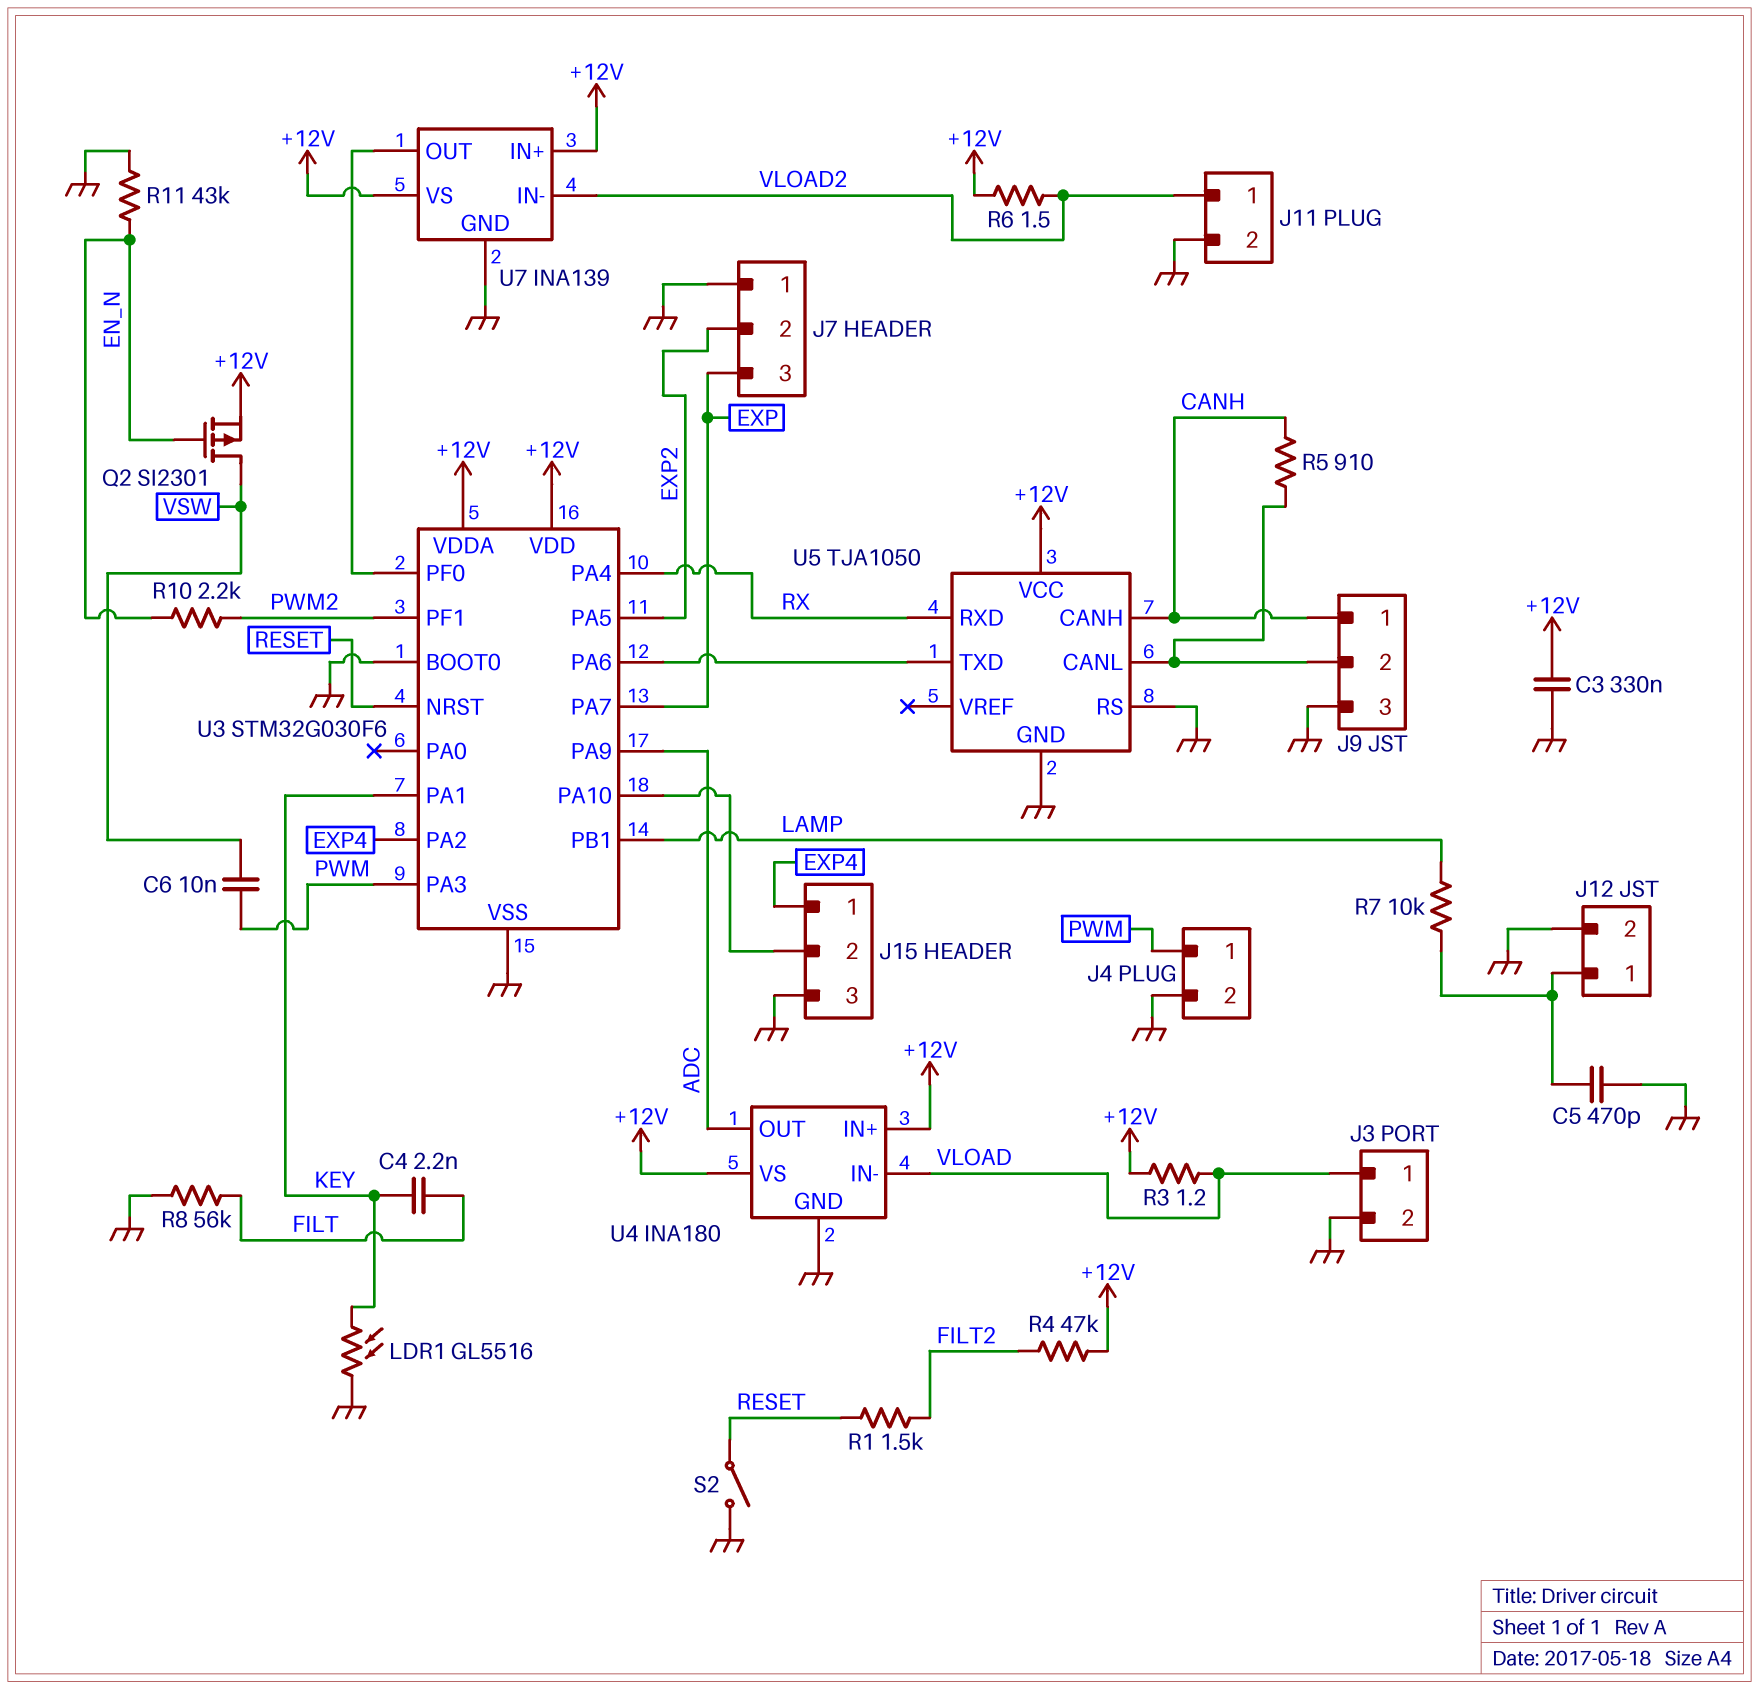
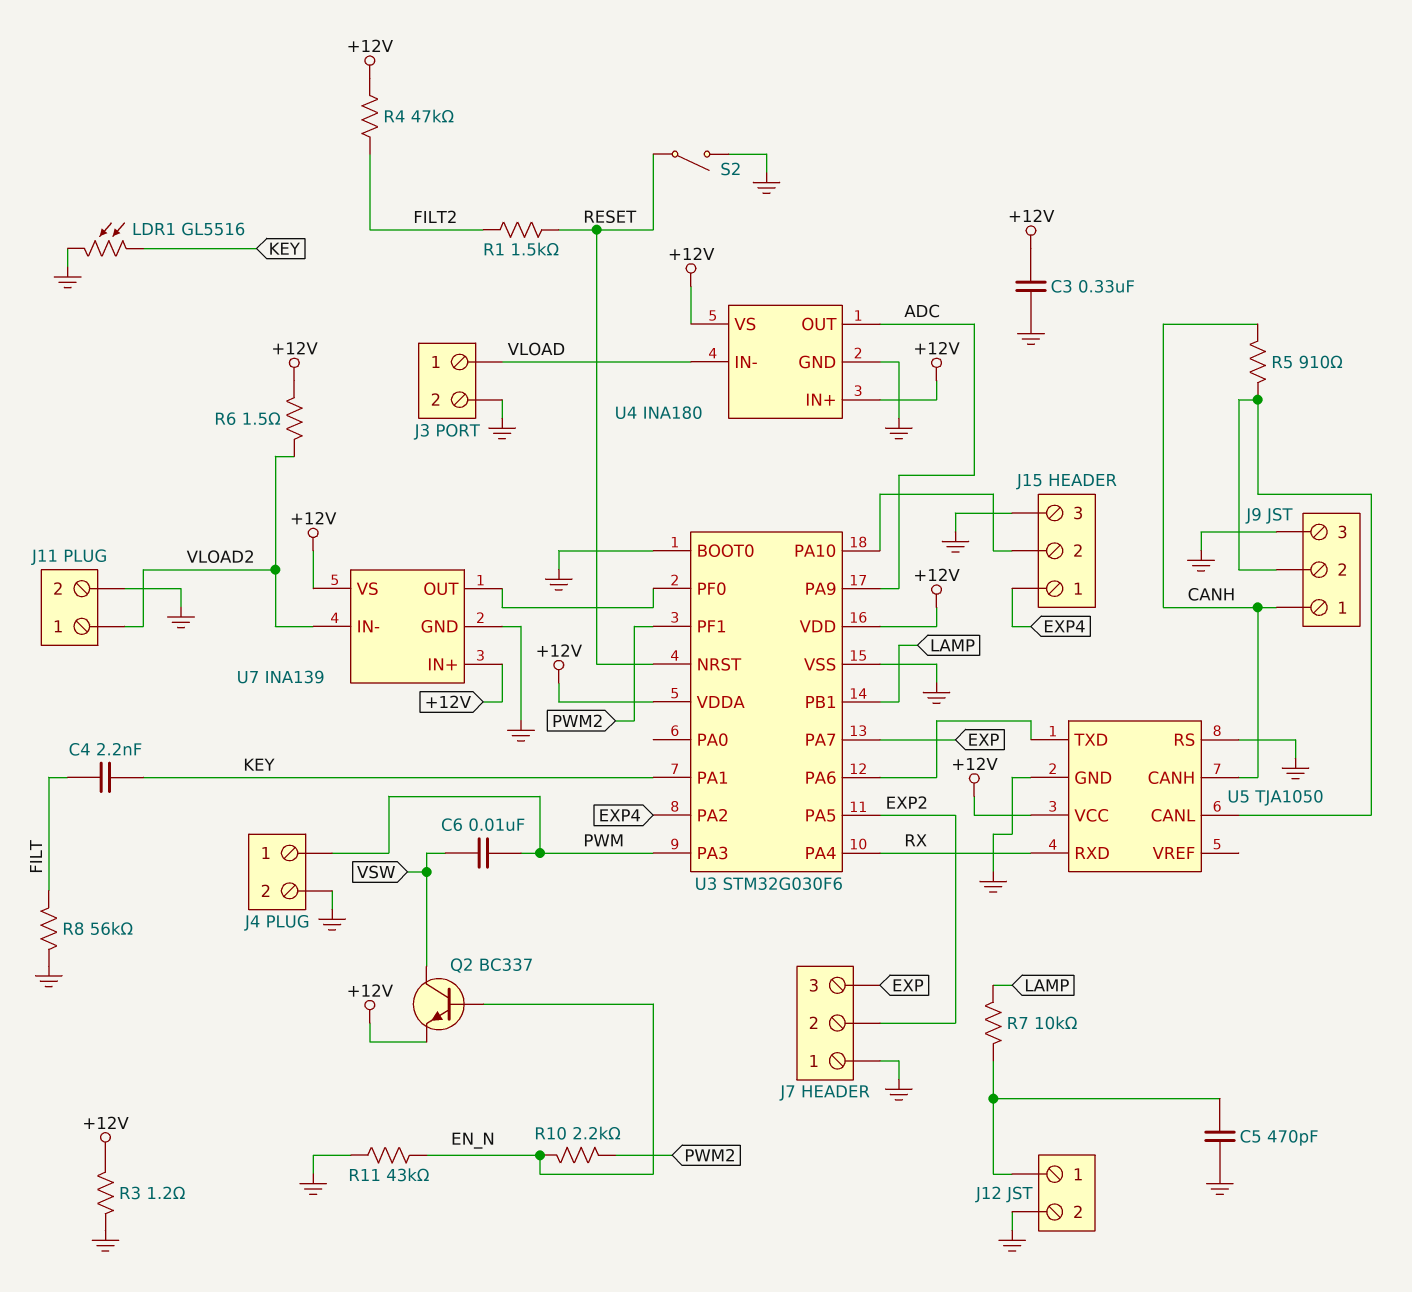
Q2: PMOS SI2301 (G EN_N, D VSW, S +12V) -> NPN BC337 (B EN_N, C VSW, E +12V)
R3: 1.2 (+12V, VLOAD) -> 1.2 (+12V, GND)

